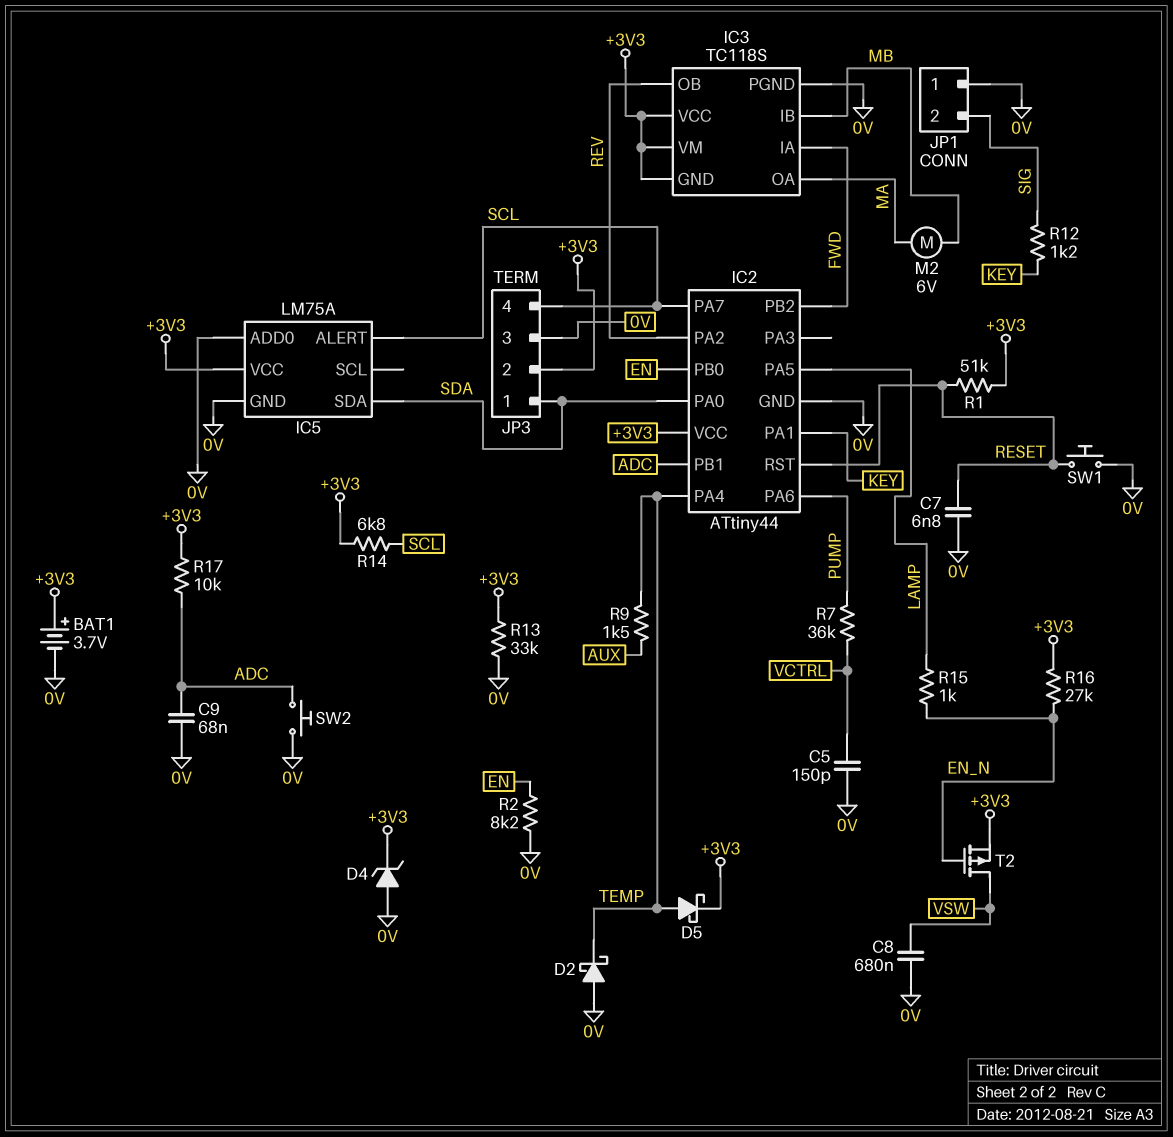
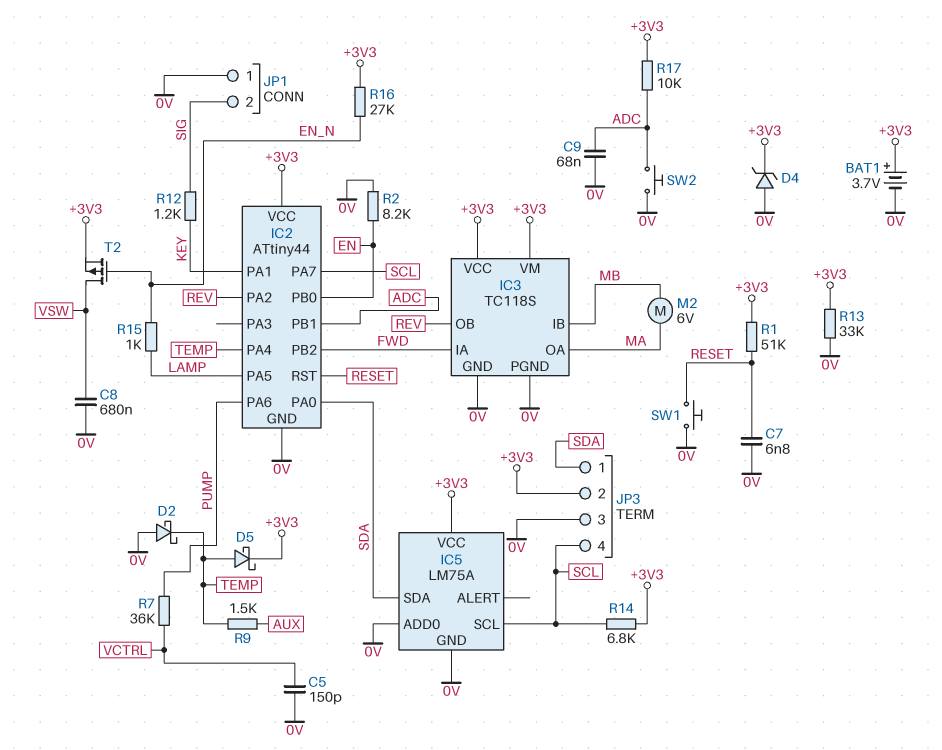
IC3 pin GND: +3V3 -> 0V
IC5 pin ALERT: SCL -> none
IC5 pin SCL: none -> SCL

